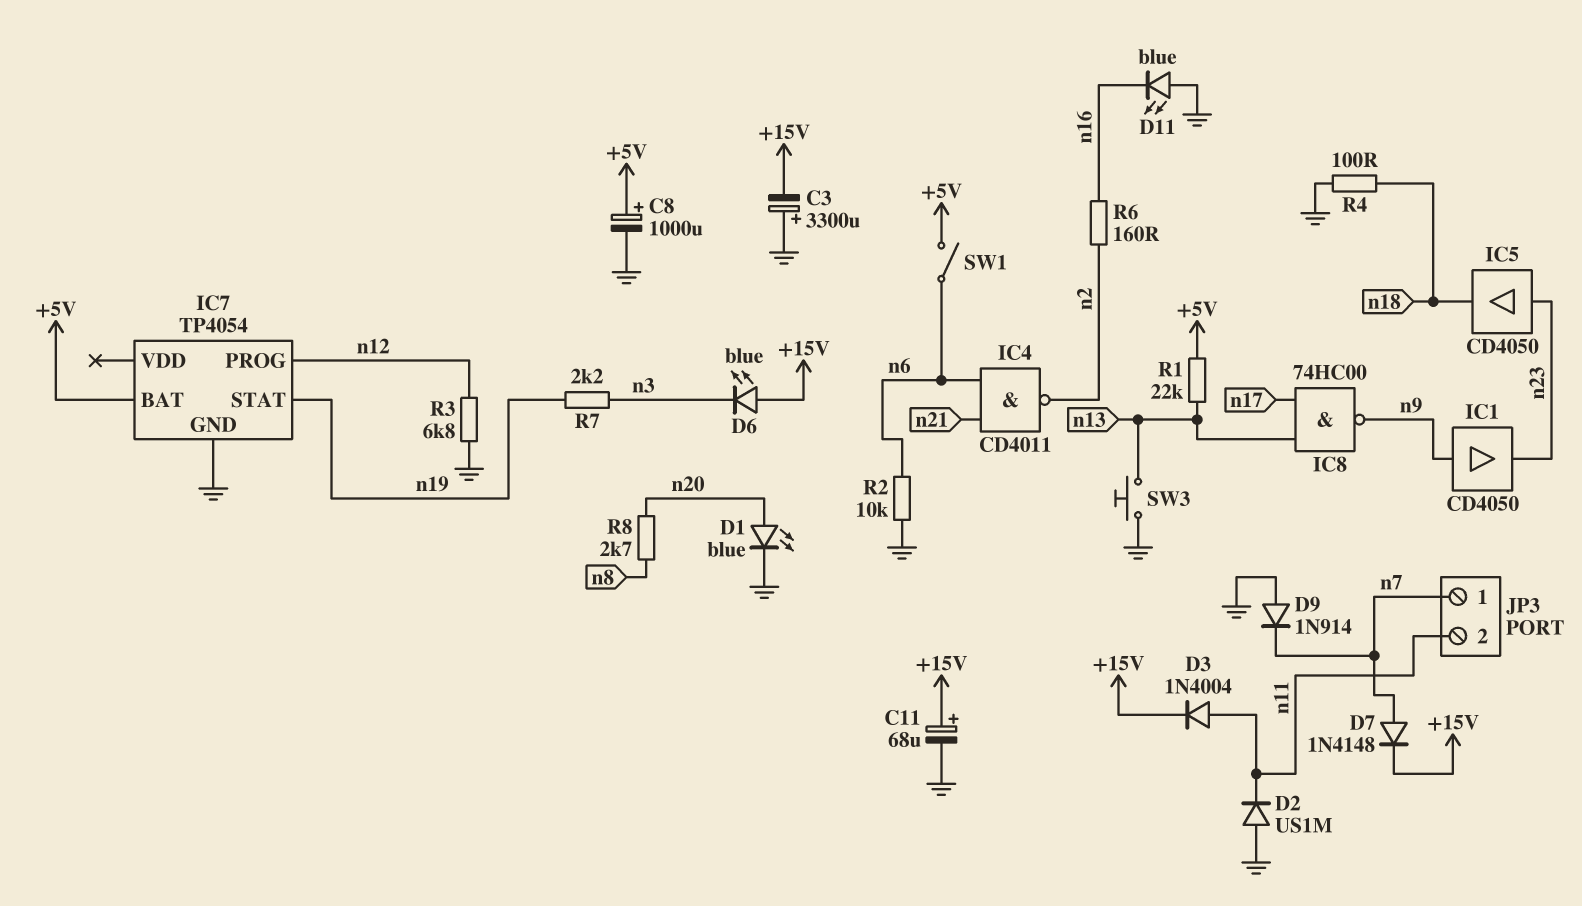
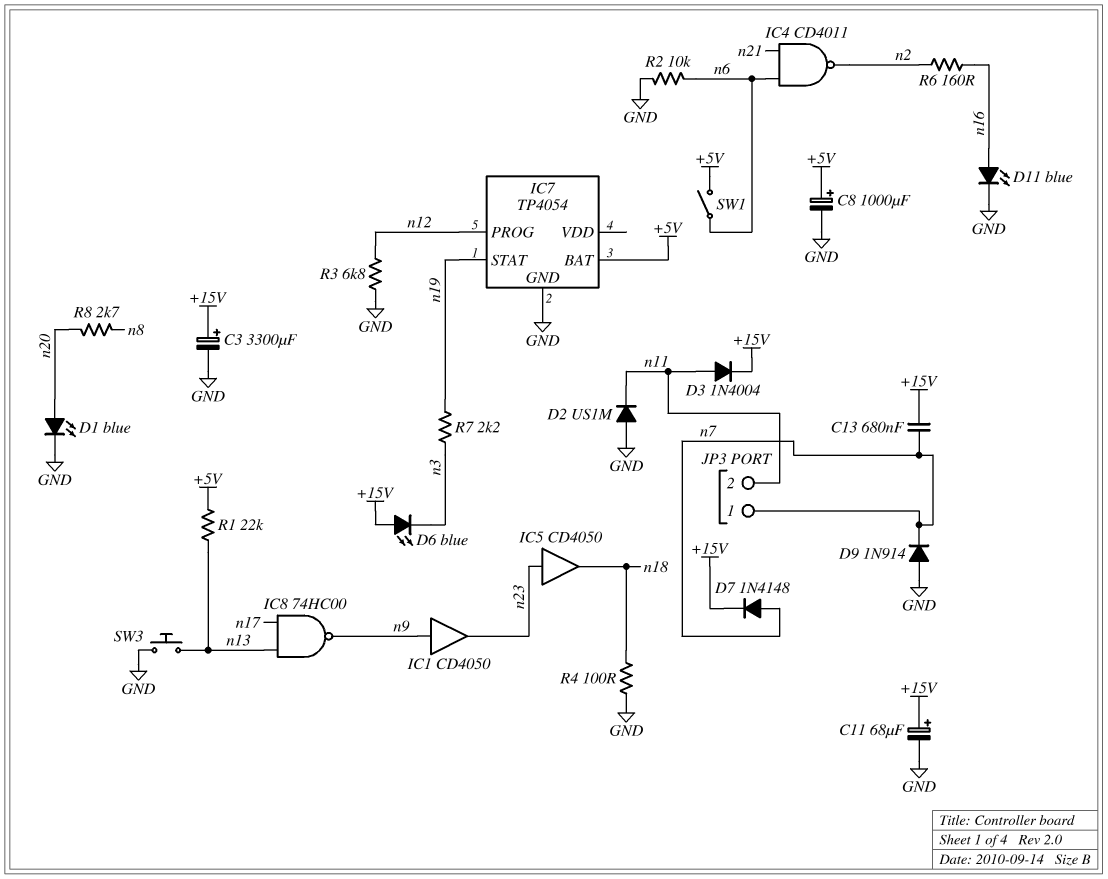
C3: 3300uF (plus GND, minus +15V) -> 3300uF (plus +15V, minus GND)
C13: none -> 680nF (+15V, n7)
D11: LED blue (A GND, K n16) -> LED blue (A n16, K GND)

